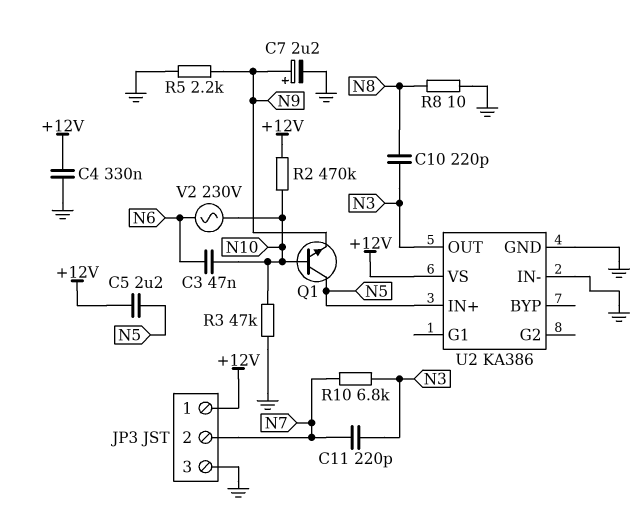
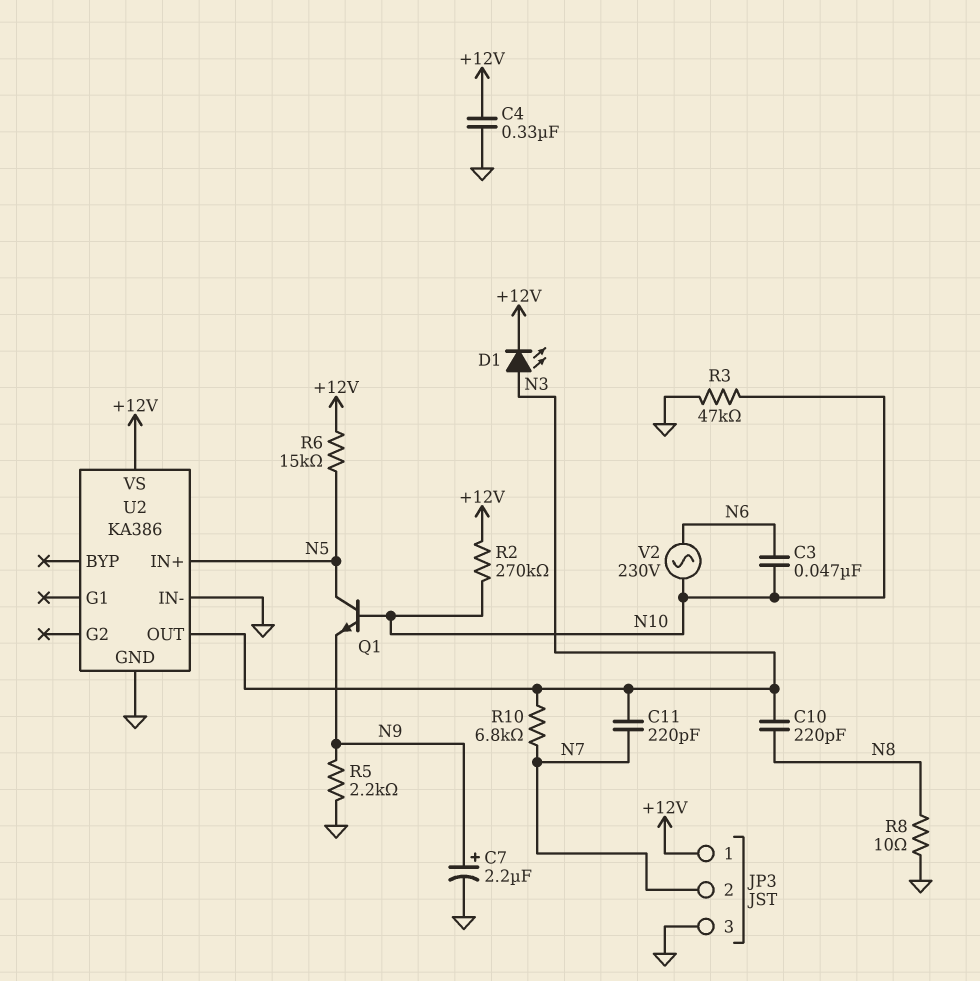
C5: 2.2uF (+12V, N5) -> none
D1: none -> LED (A N3, K +12V)
R2: 470k (+12V, N10) -> 270k (+12V, N10)
R6: none -> 15k (+12V, N5)

